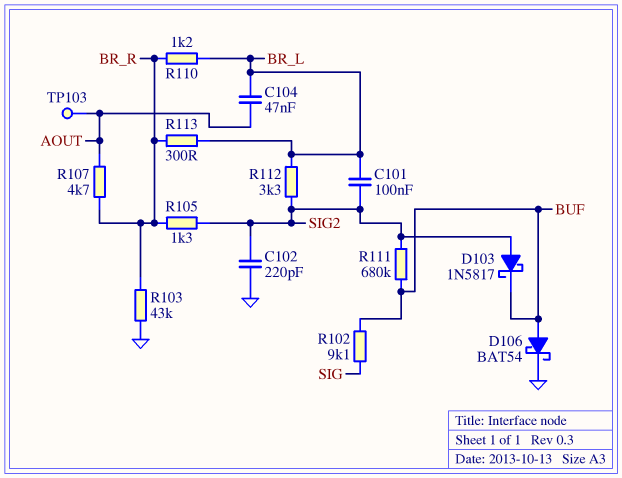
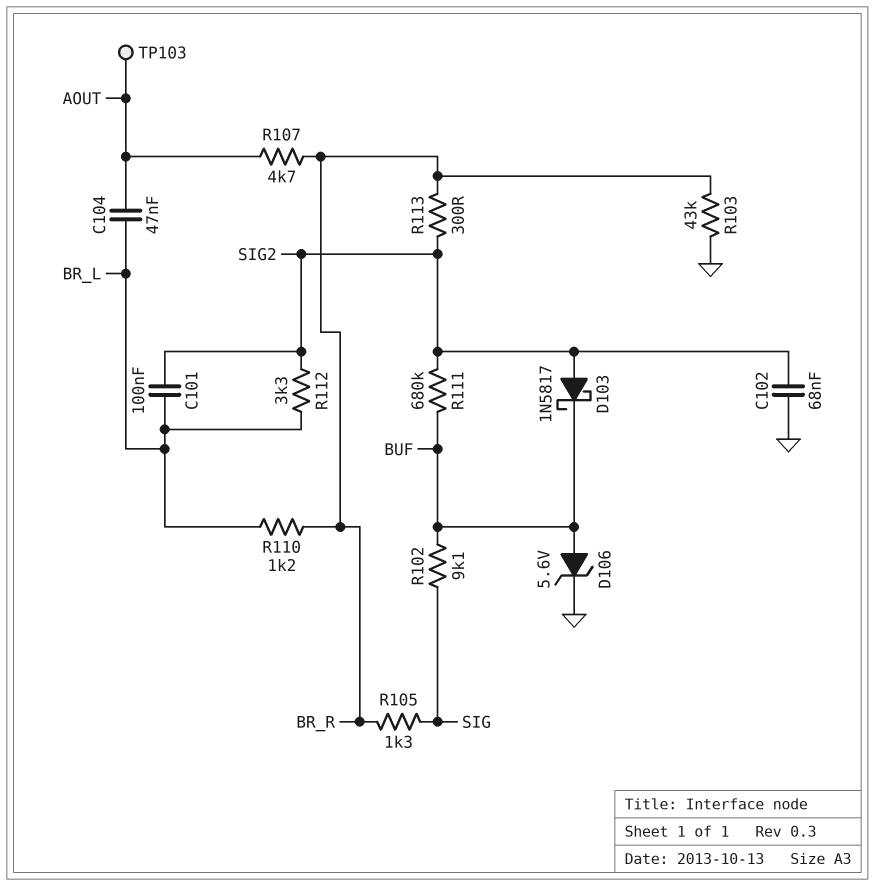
C102: 220pF (GND, SIG2) -> 68nF (GND, SIG2)
D106: schottky BAT54 (A BUF, K GND) -> zener 5.6V (A BUF, K GND)
R105: 1.3k (BR_R, SIG2) -> 1.3k (BR_R, SIG)
R113: 300 (BR_L, BR_R) -> 300 (BR_R, SIG2)

